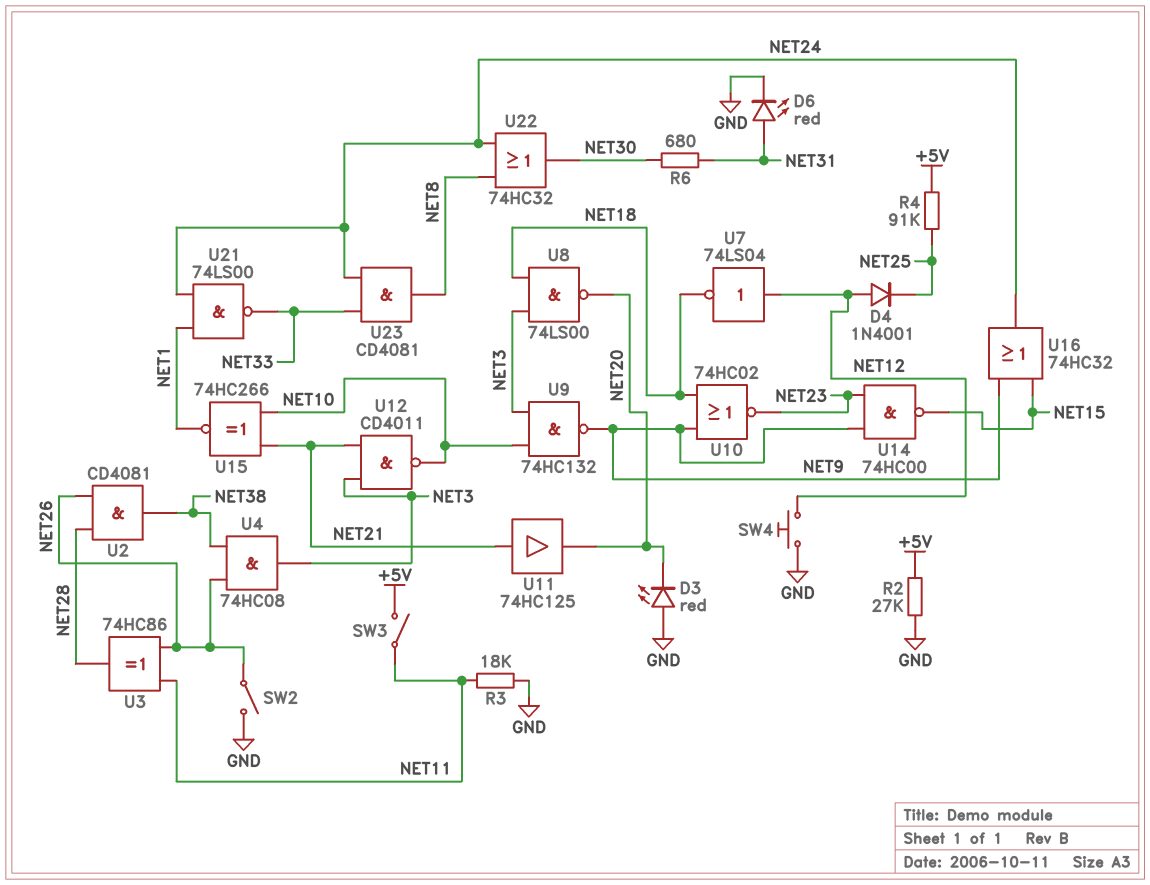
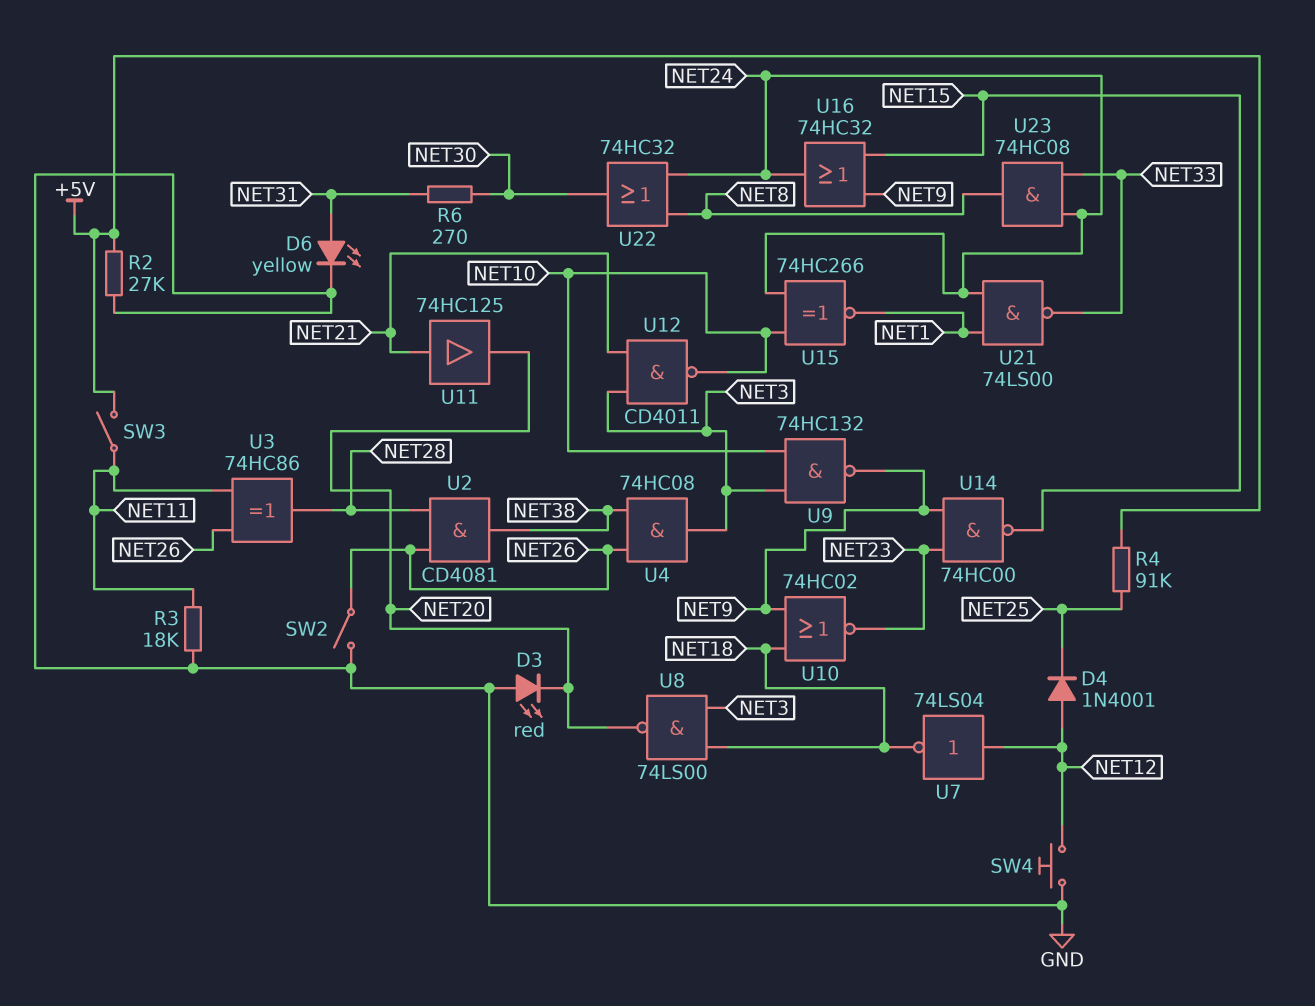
D6: LED red (A NET31, K GND) -> LED yellow (A NET31, K GND)
R6: 680 (NET30, NET31) -> 270 (NET30, NET31)
U15: XNOR 74HC266 (in NET10, in NET21, out NET1) -> XNOR 74HC266 (in NET10, in NET24, out NET1)
U23: AND CD4081 (in NET24, in NET33, out NET8) -> AND 74HC08 (in NET24, in NET33, out NET8)

